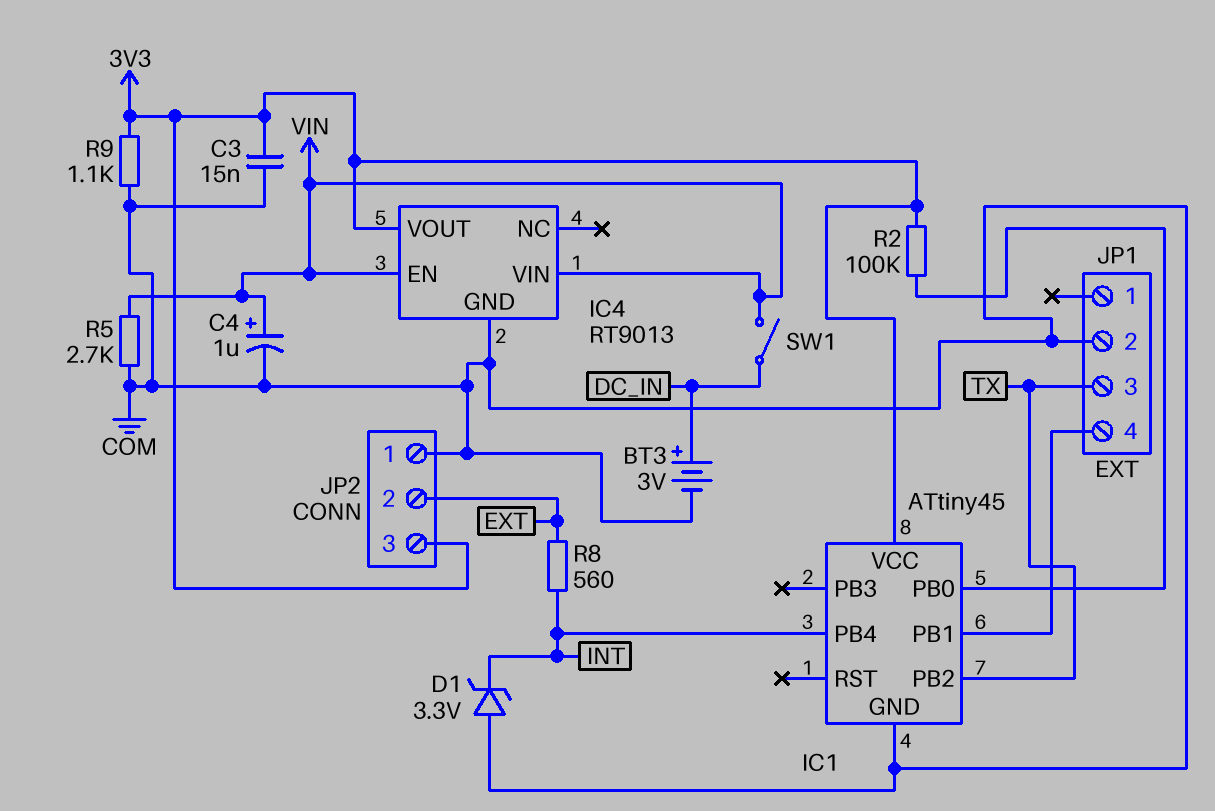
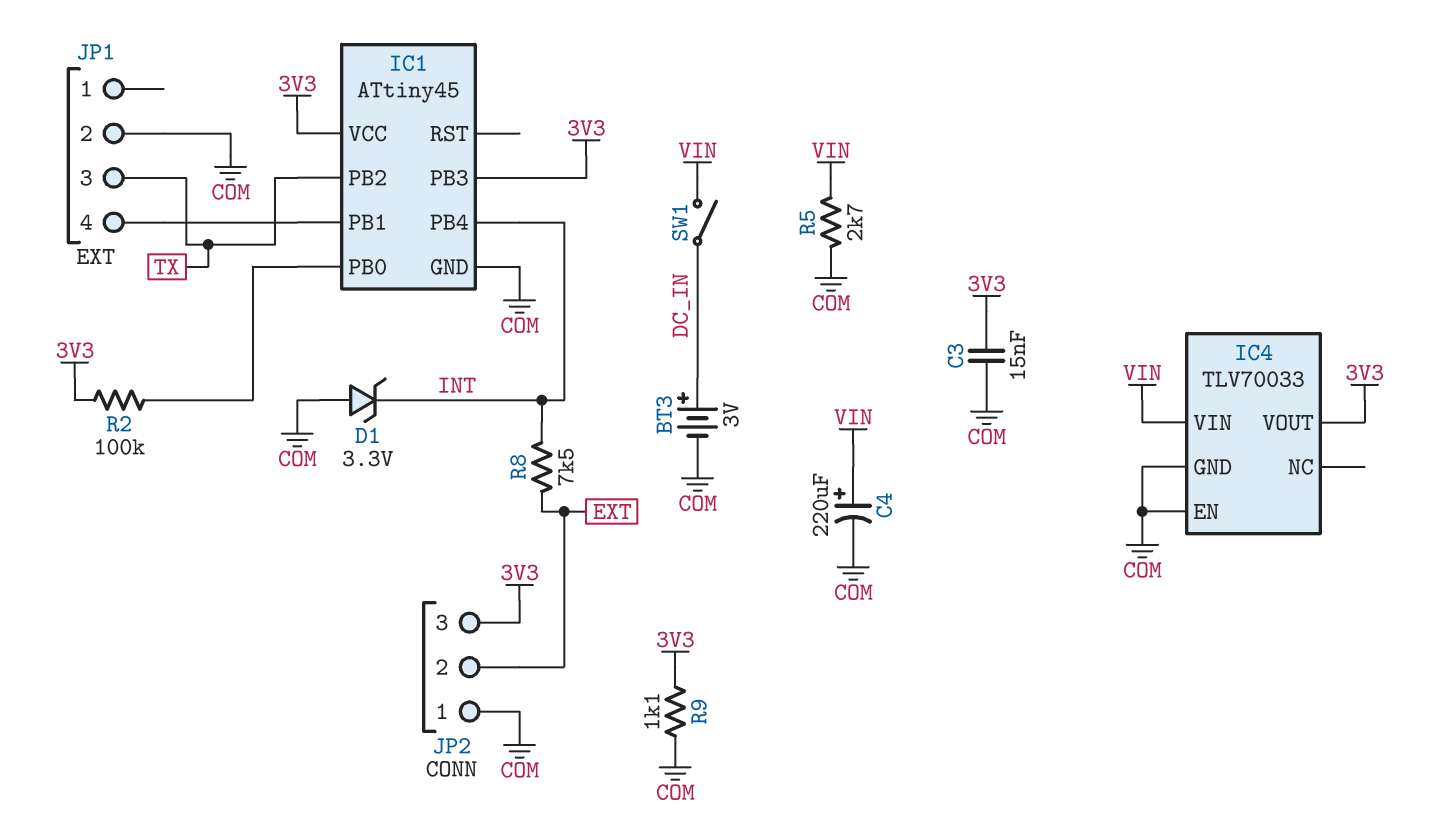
C4: 1uF (plus VIN, minus COM) -> 220uF (plus VIN, minus COM)
IC1 pin PB3: none -> 3V3
IC4: RT9013 -> TLV70033
IC4 pin EN: VIN -> COM
R8: 560 (EXT, INT) -> 7.5k (EXT, INT)

